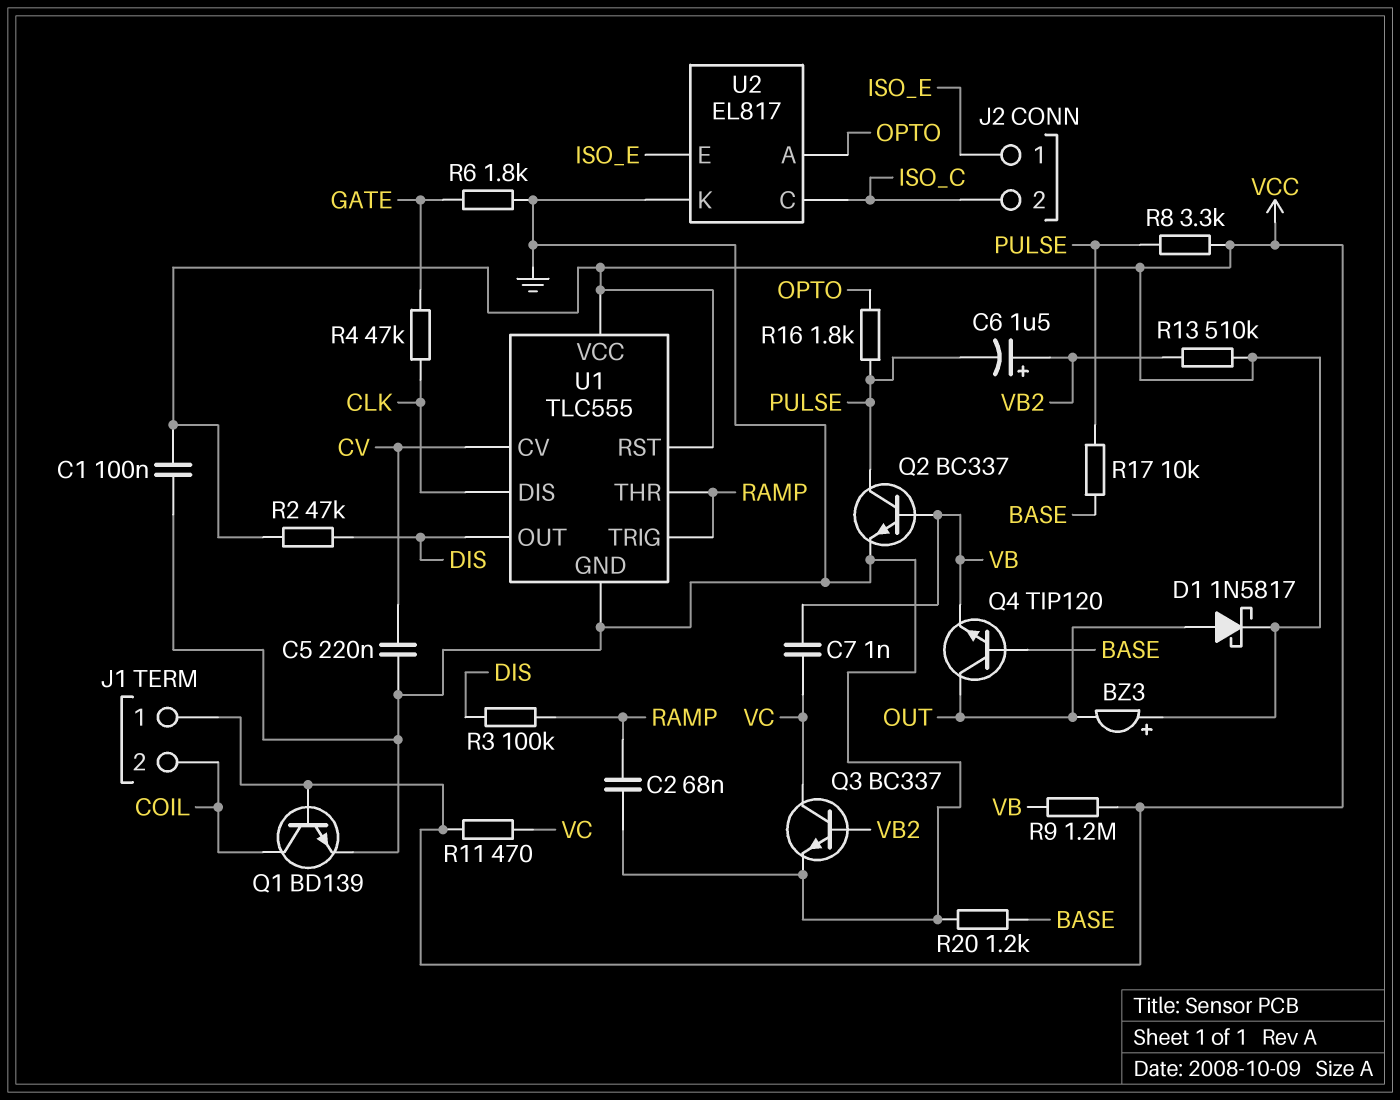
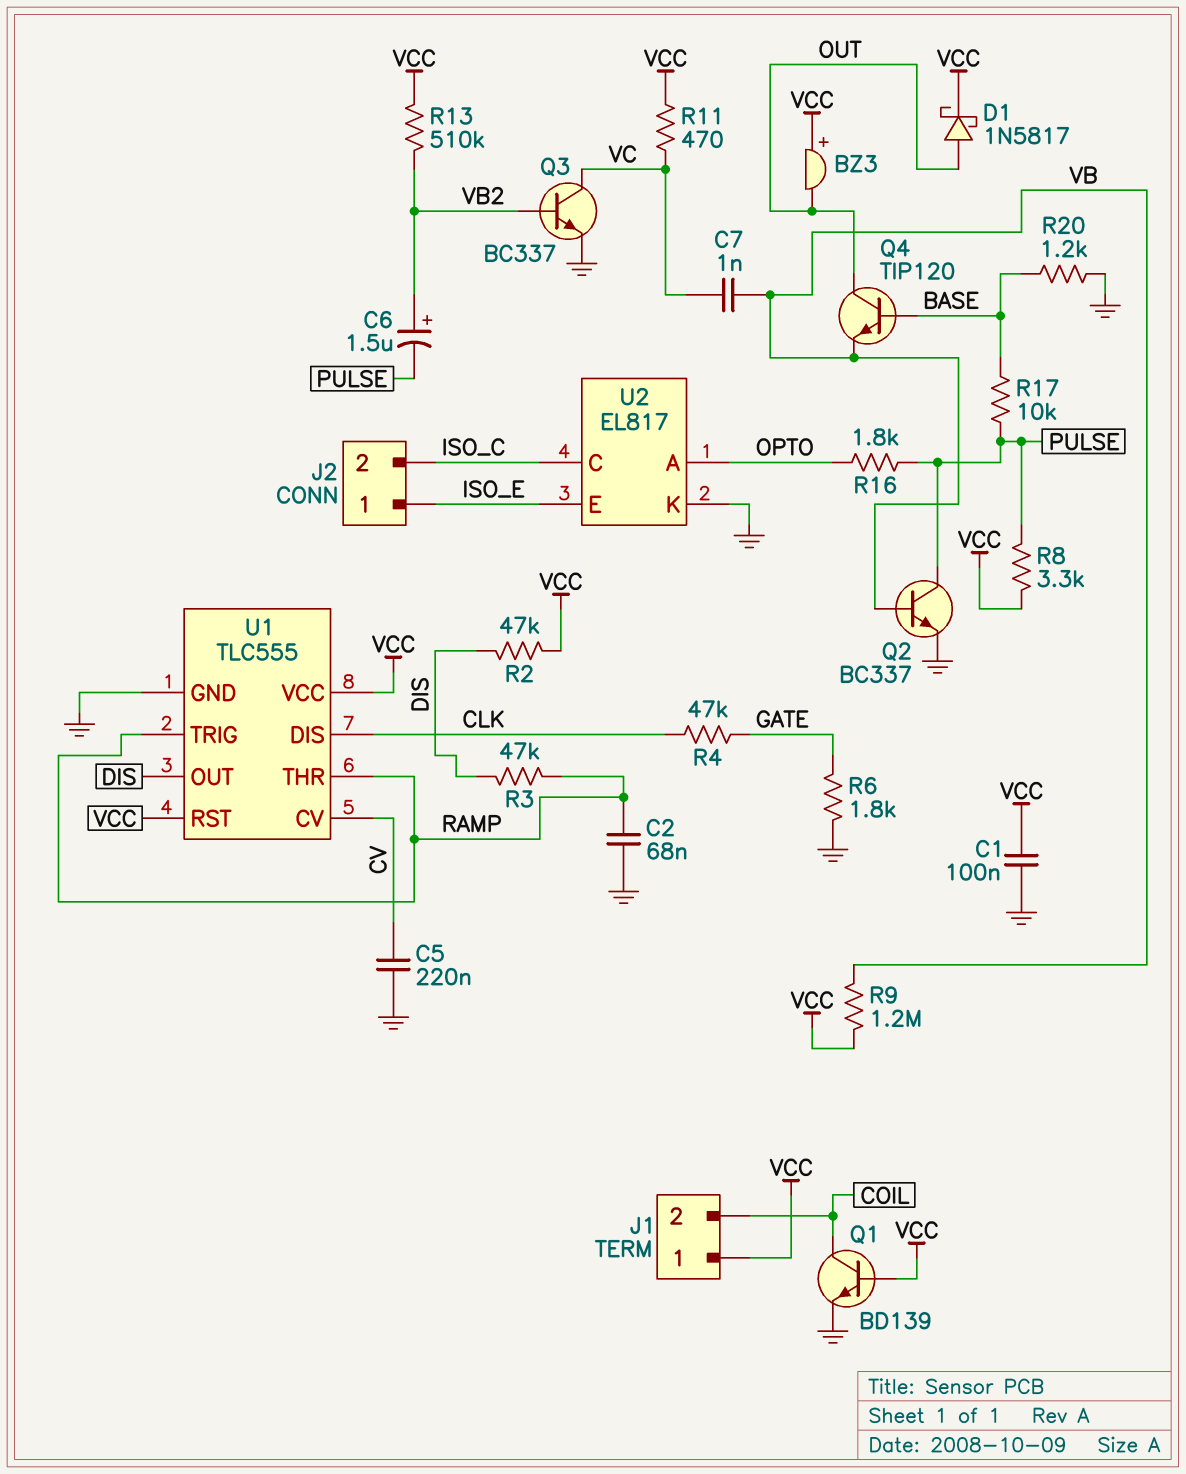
R3: 100k (DIS, RAMP) -> 47k (DIS, RAMP)

